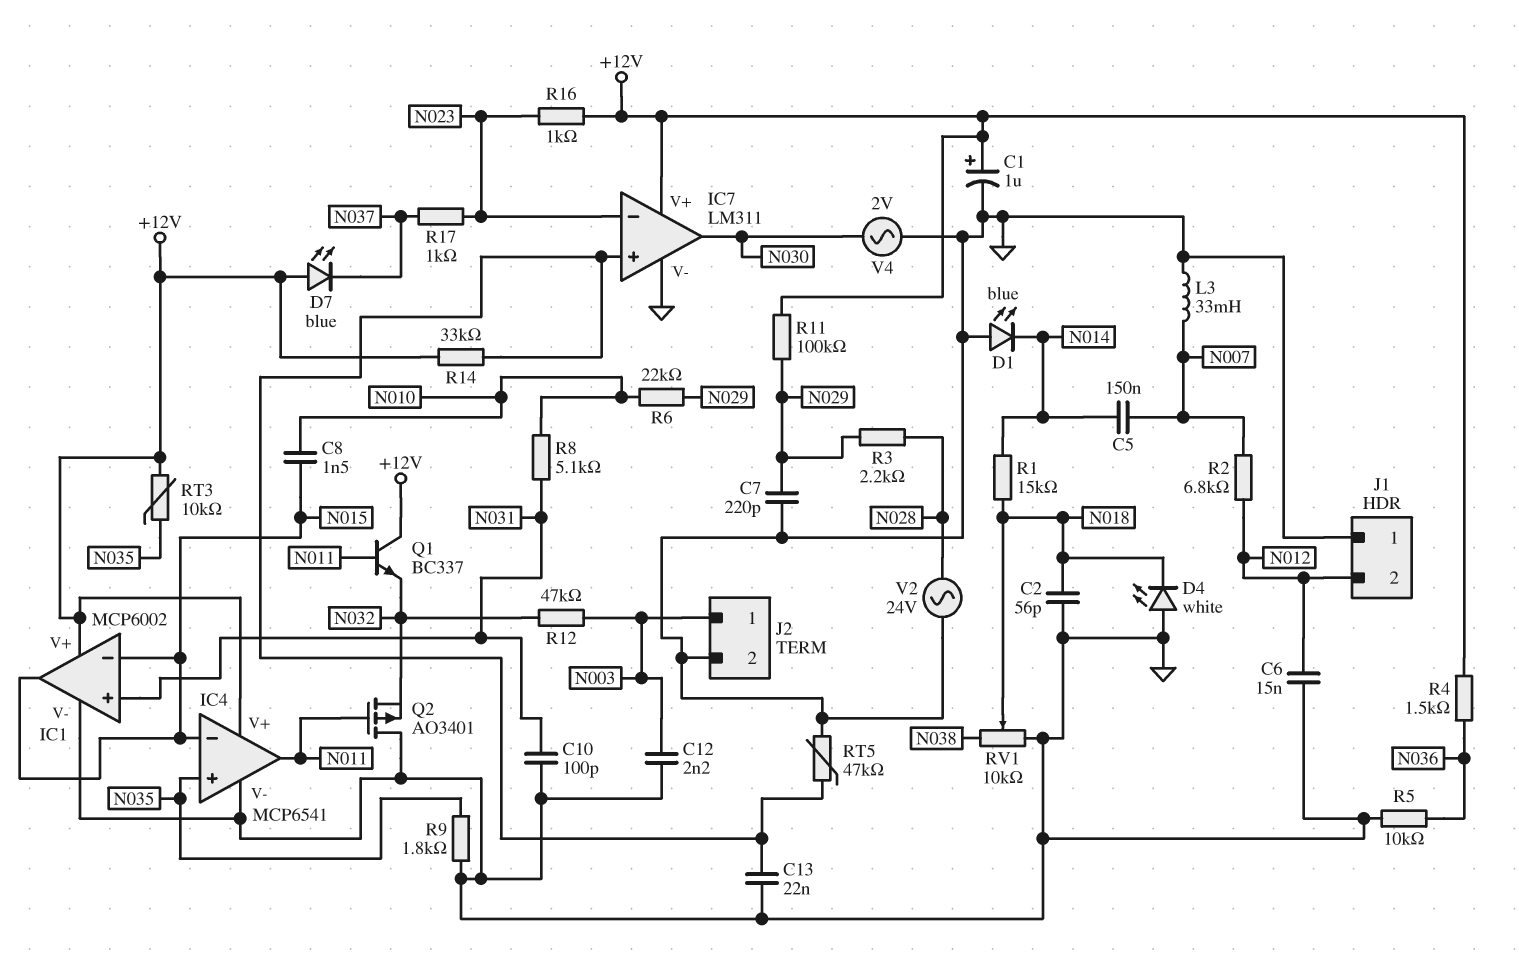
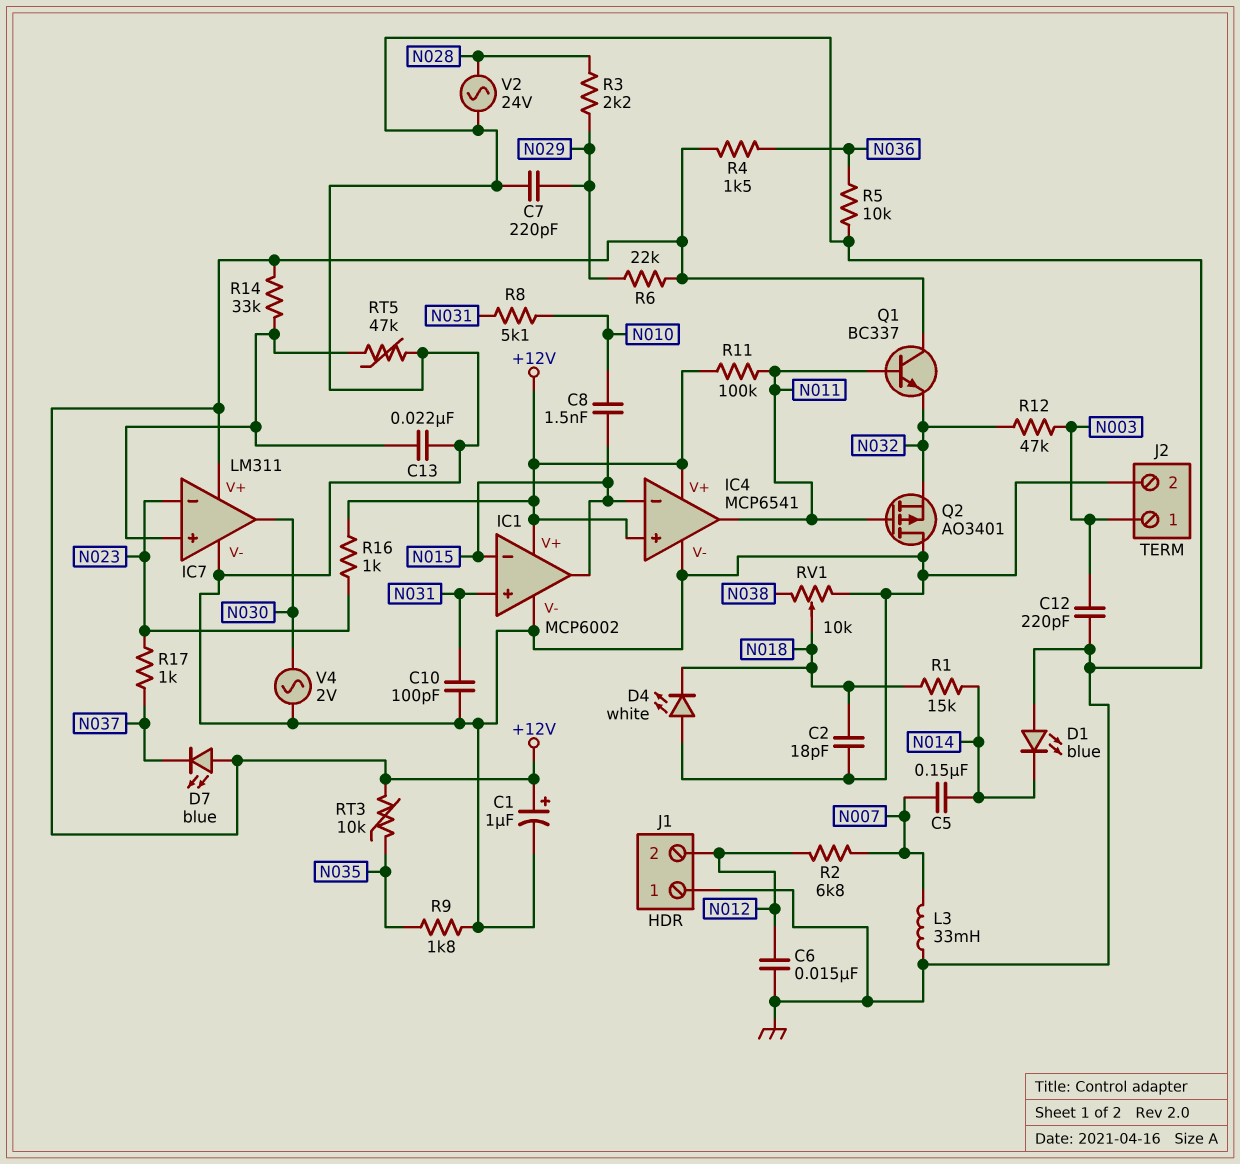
C2: 56pF (GND, N018) -> 18pF (GND, N018)
C12: 2.2nF (GND, N003) -> 220pF (GND, N003)
IC4 pin in+: N035 -> +12V
R6: 22k (N010, N029) -> 22k (+12V, N029)
R11: 100k (+12V, N029) -> 100k (+12V, N011)

